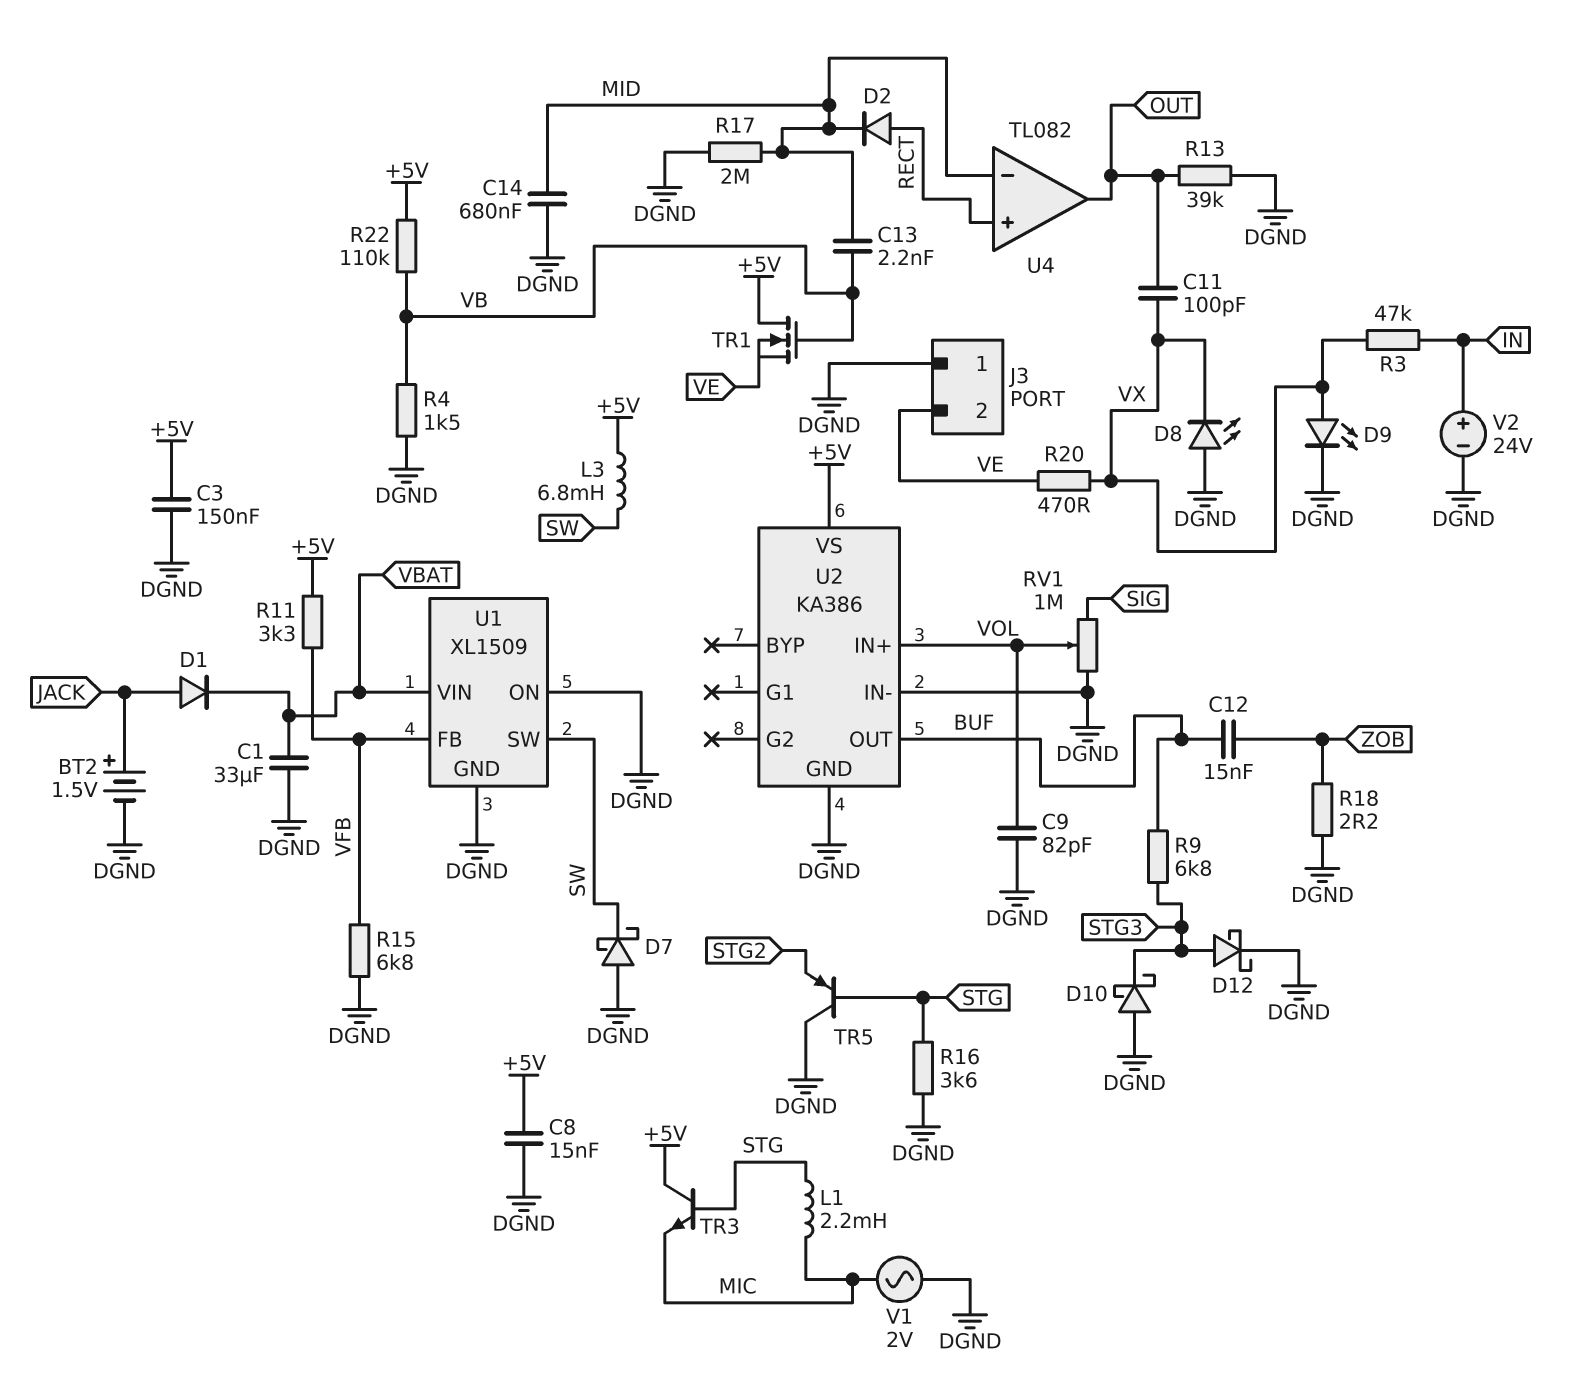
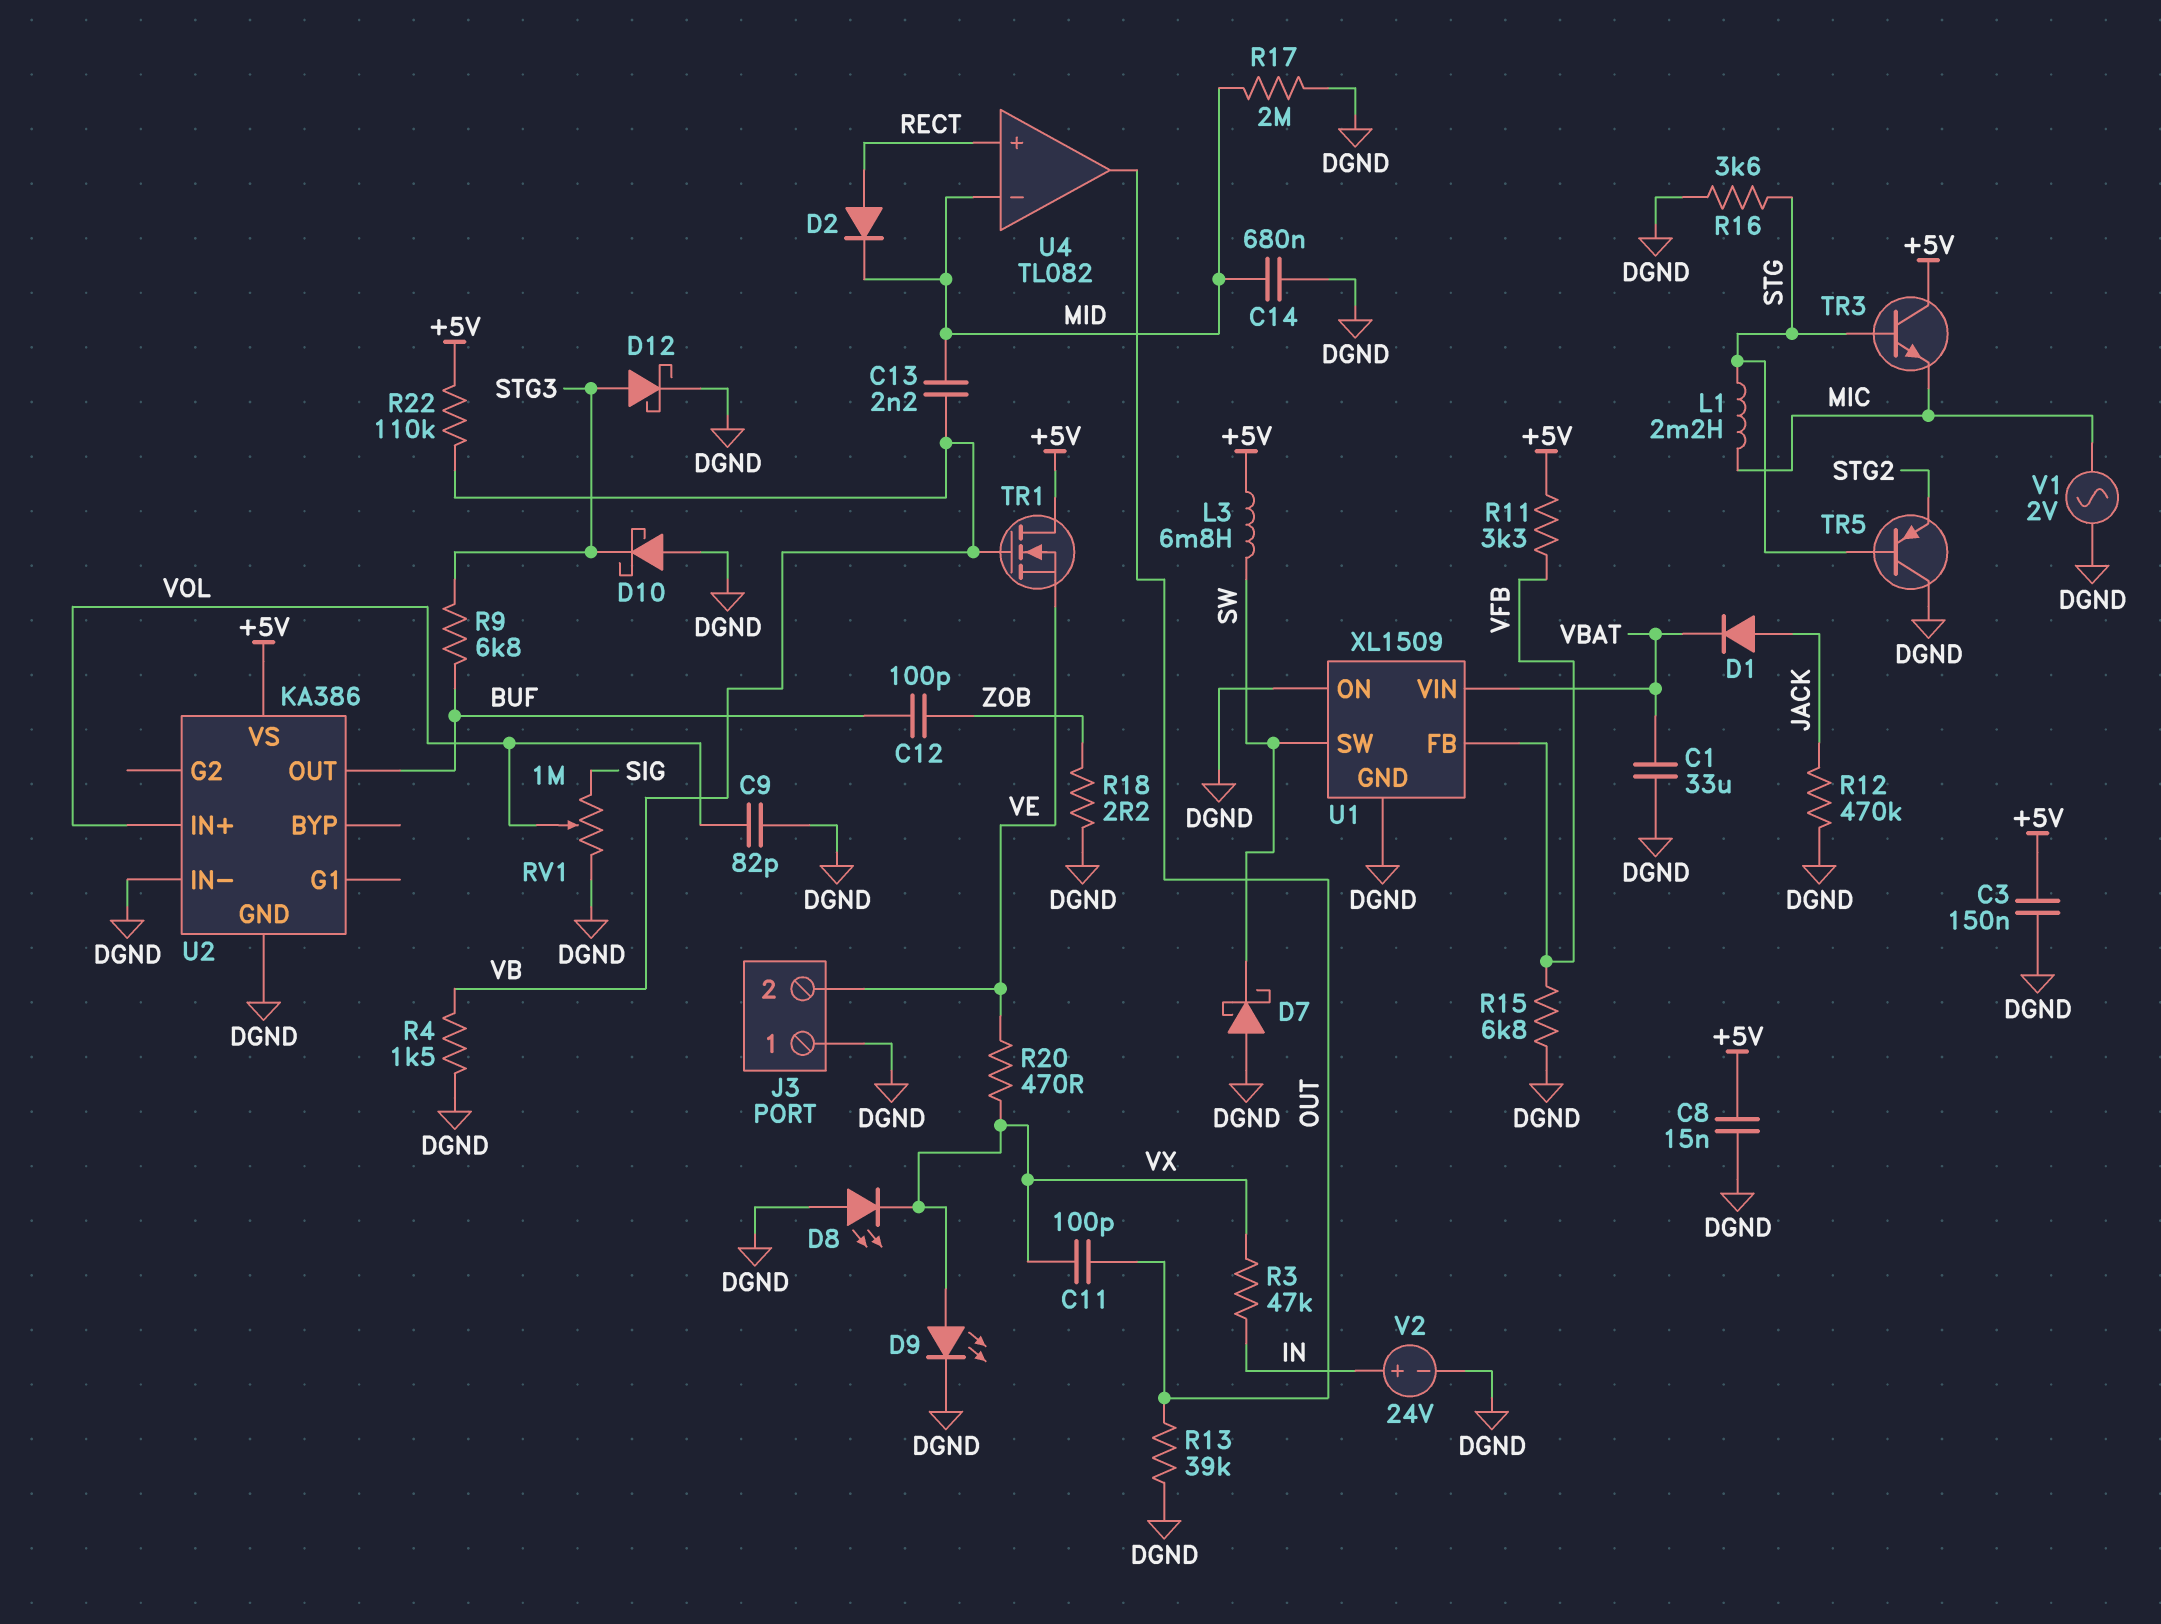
BT2: 1.5V (plus JACK, minus DGND) -> none
C12: 15nF (BUF, ZOB) -> 100pF (BUF, ZOB)
R12: none -> 470k (DGND, JACK)

